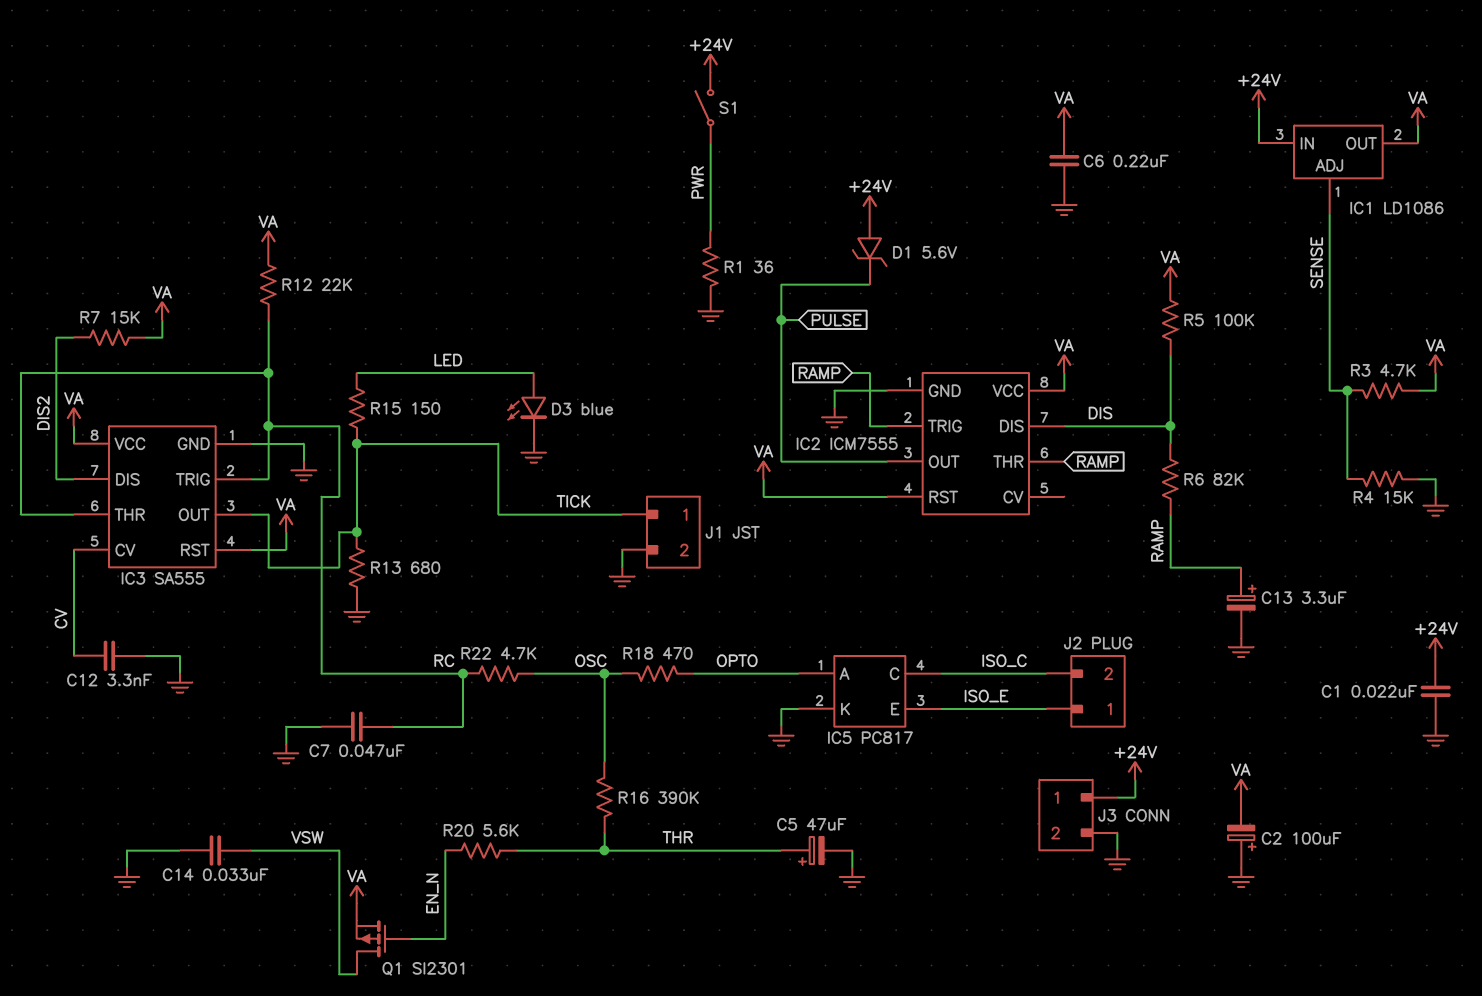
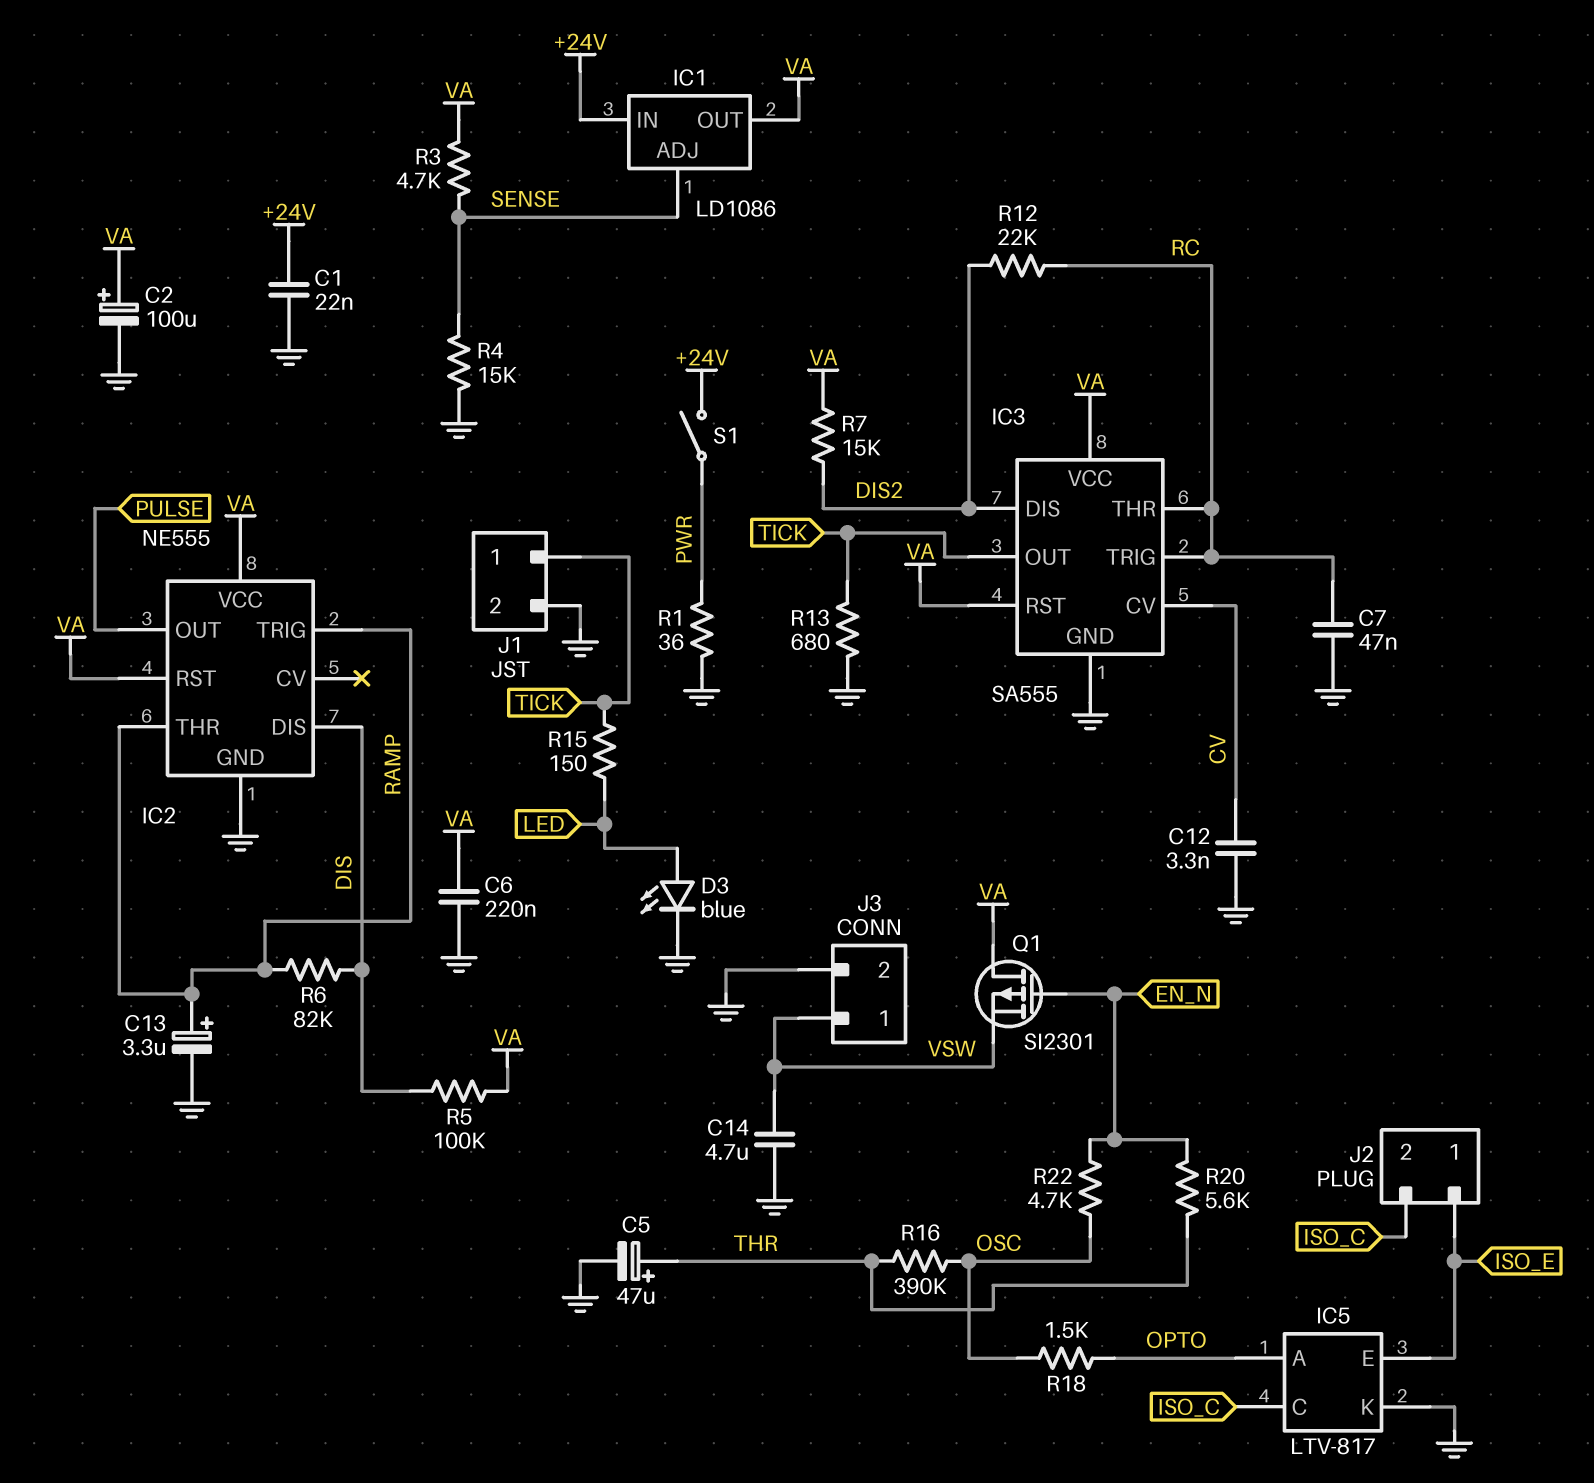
C2: 100uF (plus GND, minus VA) -> 100uF (plus VA, minus GND)
C14: 33nF (GND, VSW) -> 4.7uF (GND, VSW)
D1: zener 5.6V (A +24V, K PULSE) -> none
IC2: ICM7555 -> NE555
IC5: PC817 -> LTV-817
J3 pin 1: +24V -> VSW
Q1: PMOS SI2301 (G EN_N, D VSW, S VA) -> PMOS SI2301 (G EN_N, D VA, S VSW)
R12: 22k (RC, VA) -> 22k (DIS2, RC)
R18: 470 (OPTO, OSC) -> 1.5k (OPTO, OSC)
R22: 4.7k (OSC, RC) -> 4.7k (EN_N, OSC)

